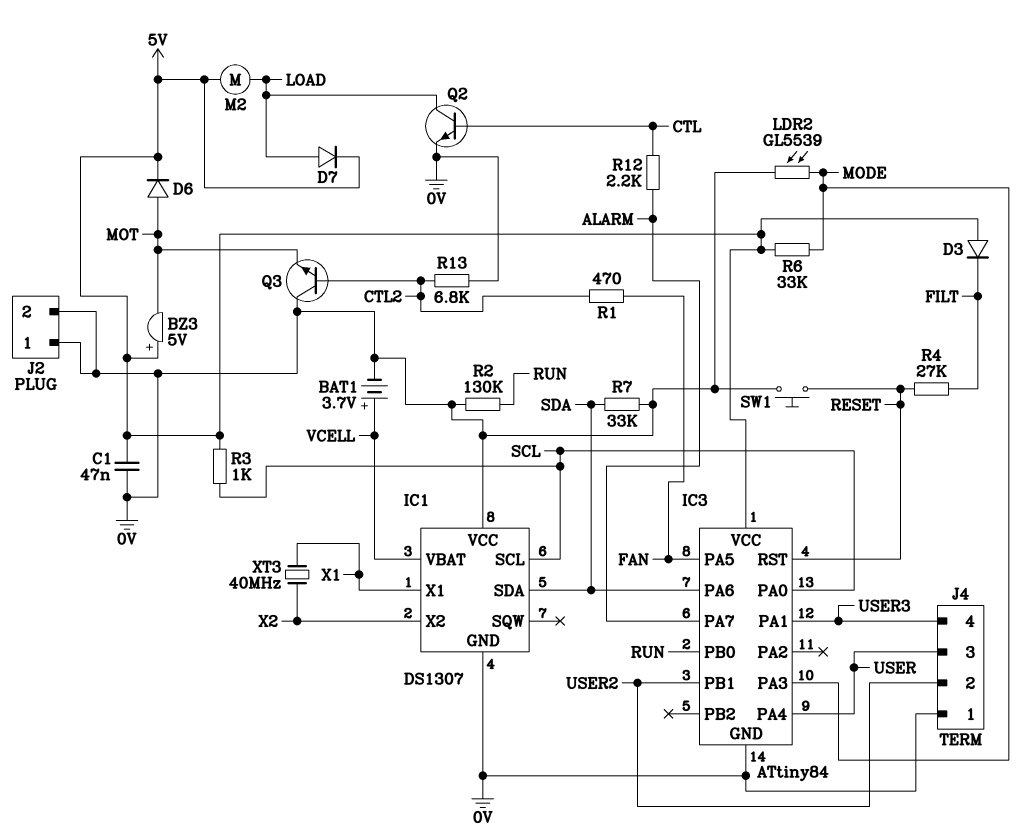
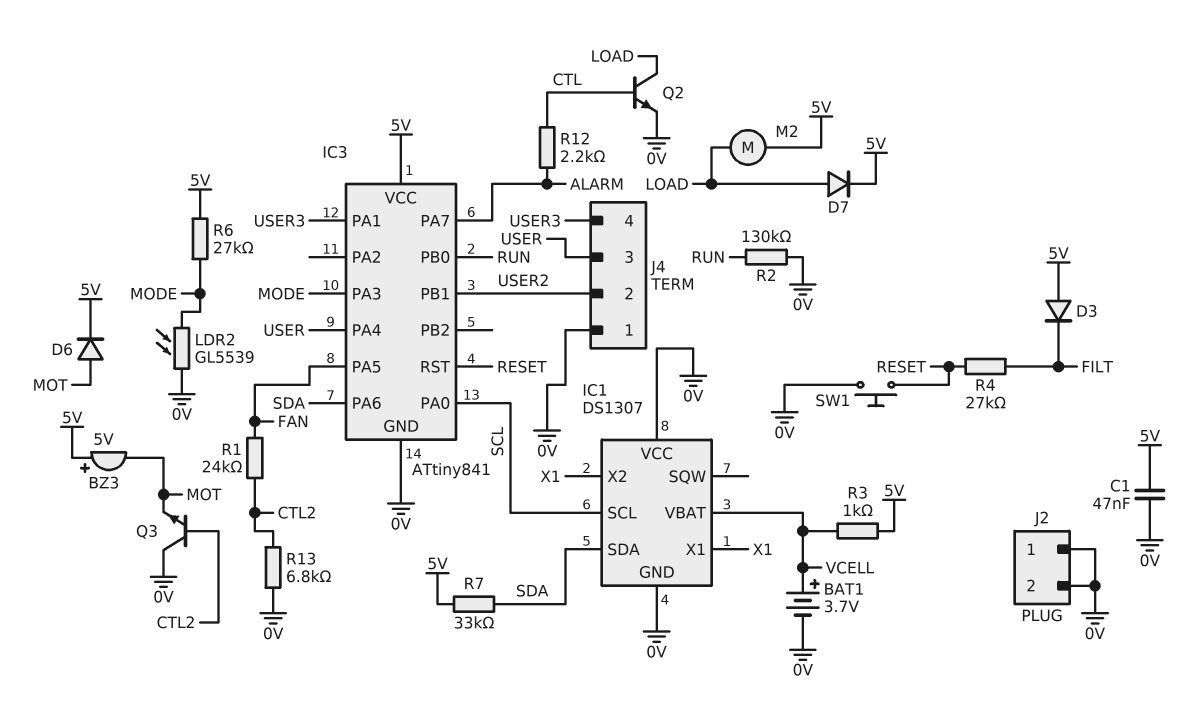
IC1 pin X2: X2 -> X1
IC3: ATtiny84 -> ATtiny841
R1: 470 (CTL2, FAN) -> 24k (CTL2, FAN)
R3: 1k (5V, SCL) -> 1k (5V, VCELL)
R6: 33k (5V, MODE) -> 27k (5V, MODE)
R7: 33k (0V, SDA) -> 33k (5V, SDA)
XT3: 40MHz (X1, X2) -> none

